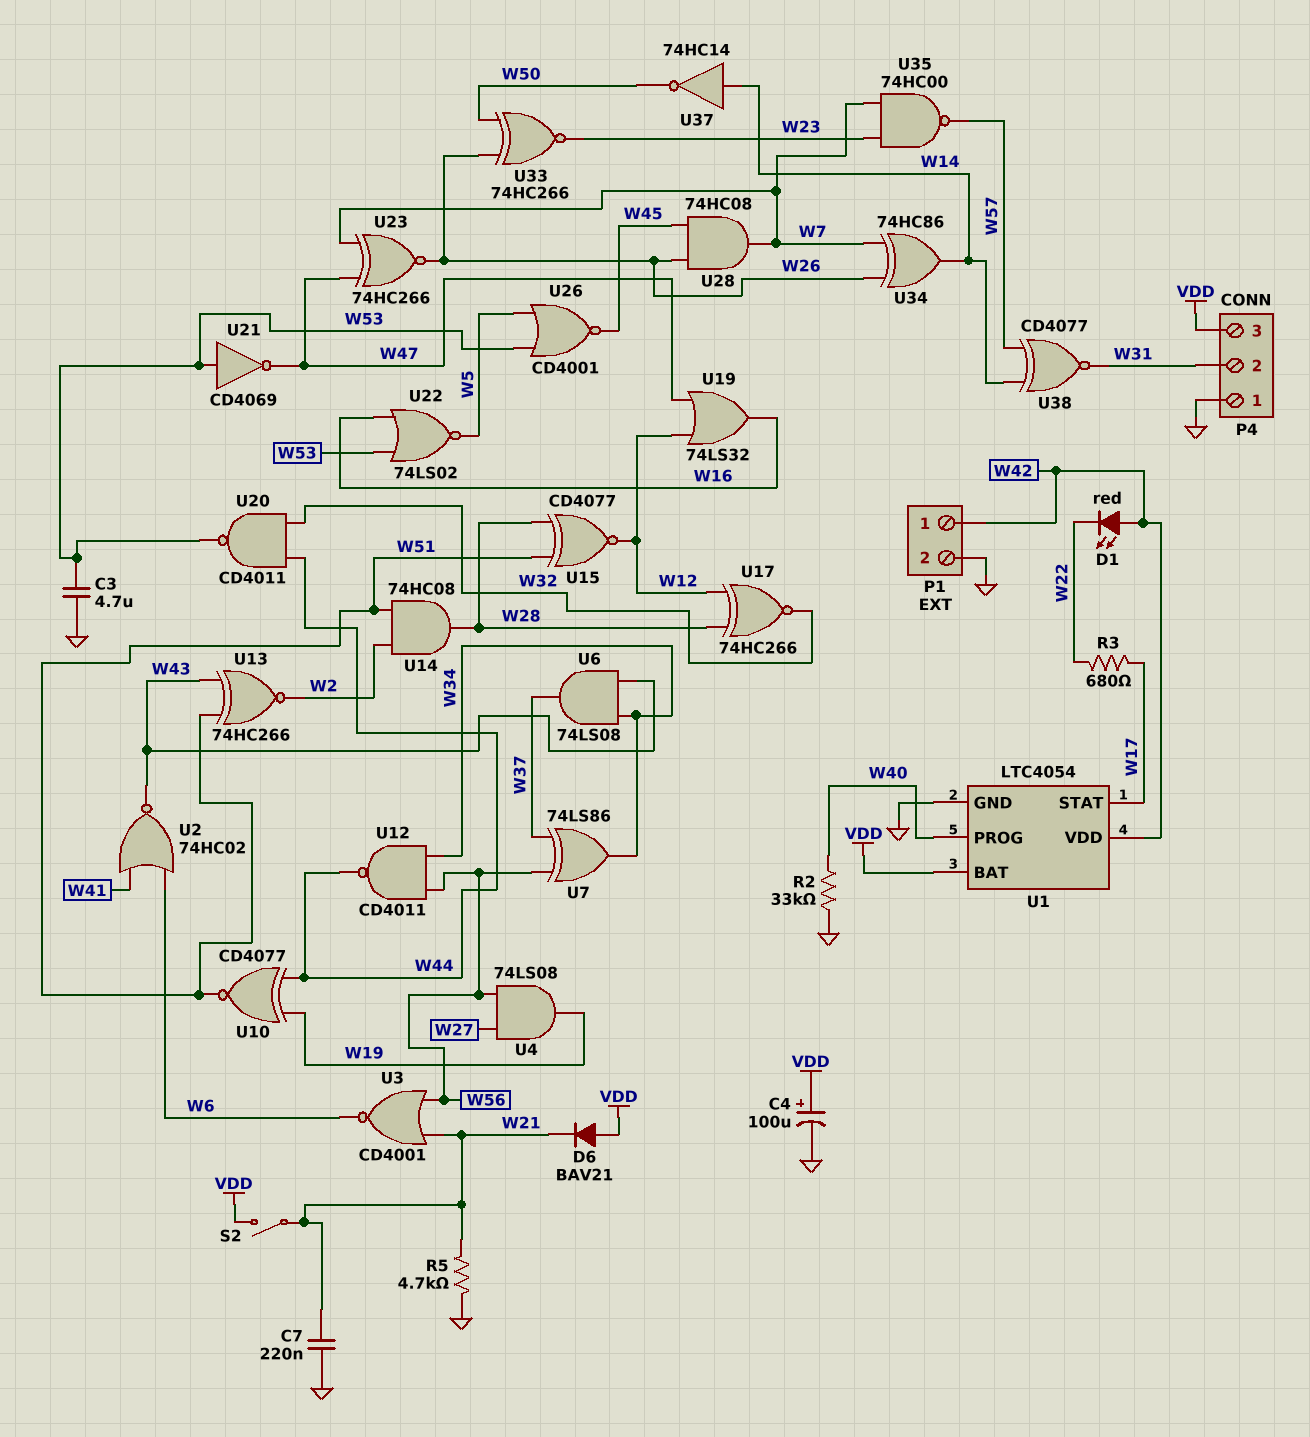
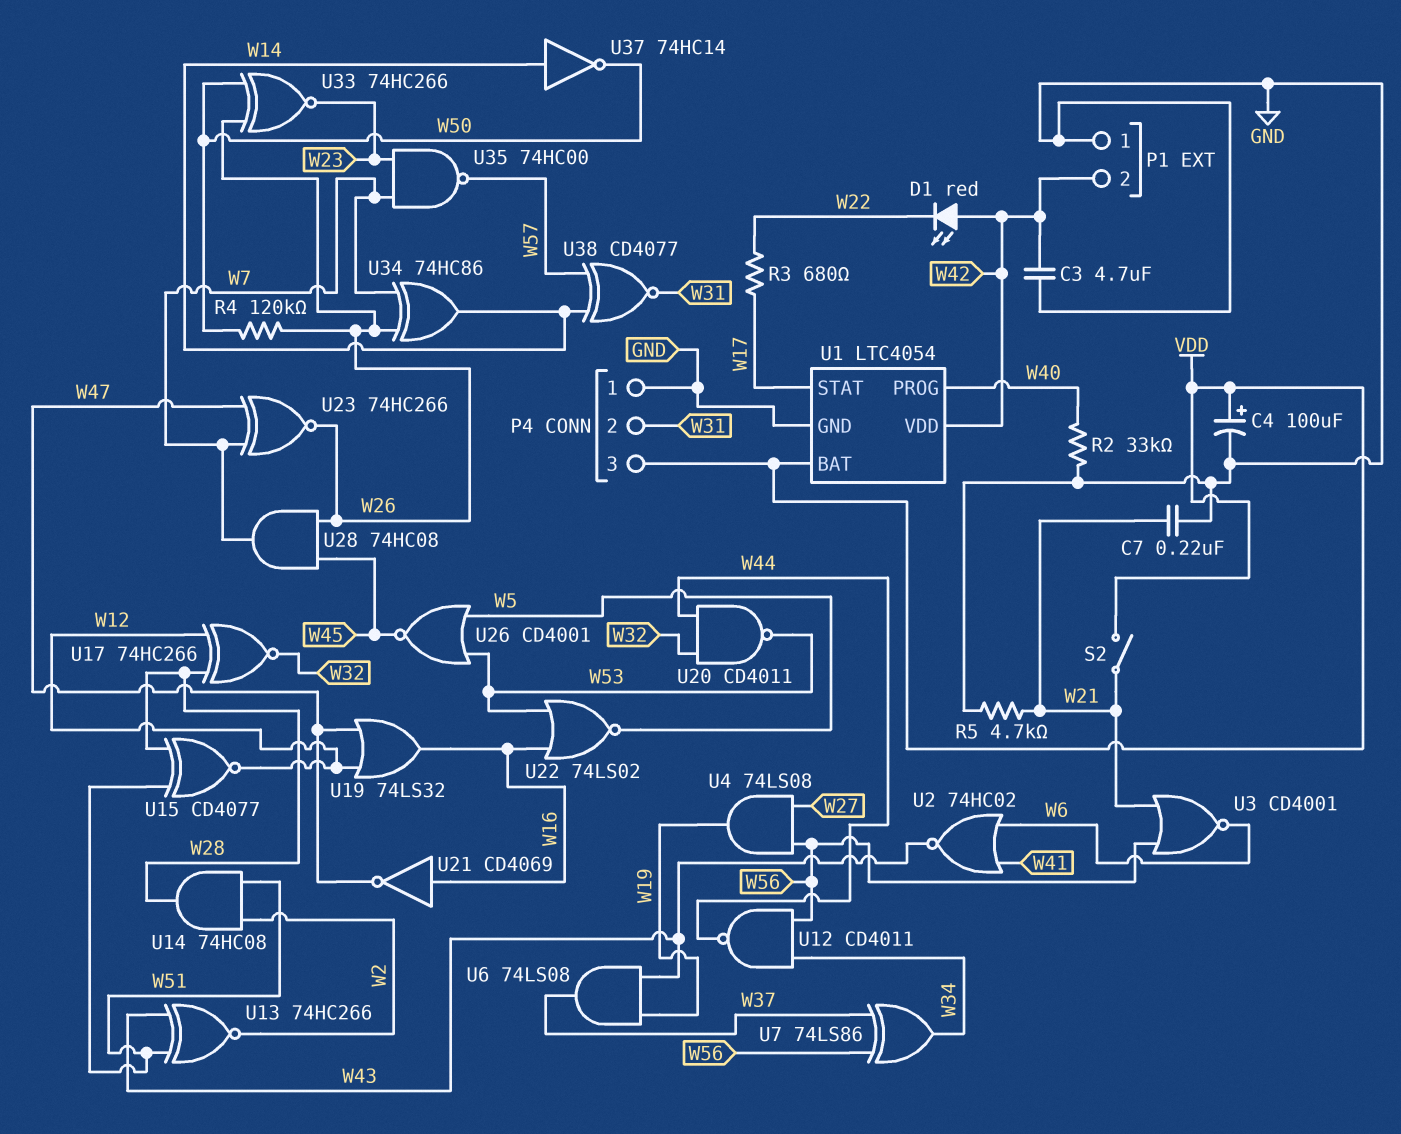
C3: 4.7uF (GND, W53) -> 4.7uF (GND, W42)
D6: diode BAV21 (A VDD, K W21) -> none
P1 pin 1: W42 -> GND
P1 pin 2: GND -> W42
R4: none -> 120k (W26, W50)
U6: AND 74LS08 (in W34, in W43, out W37) -> AND 74LS08 (in W19, in W43, out W37)
U10: XNOR CD4077 (in W19, in W44, out W51) -> none
U21: NOT CD4069 (in W53, out W47) -> NOT CD4069 (in W16, out W47)

